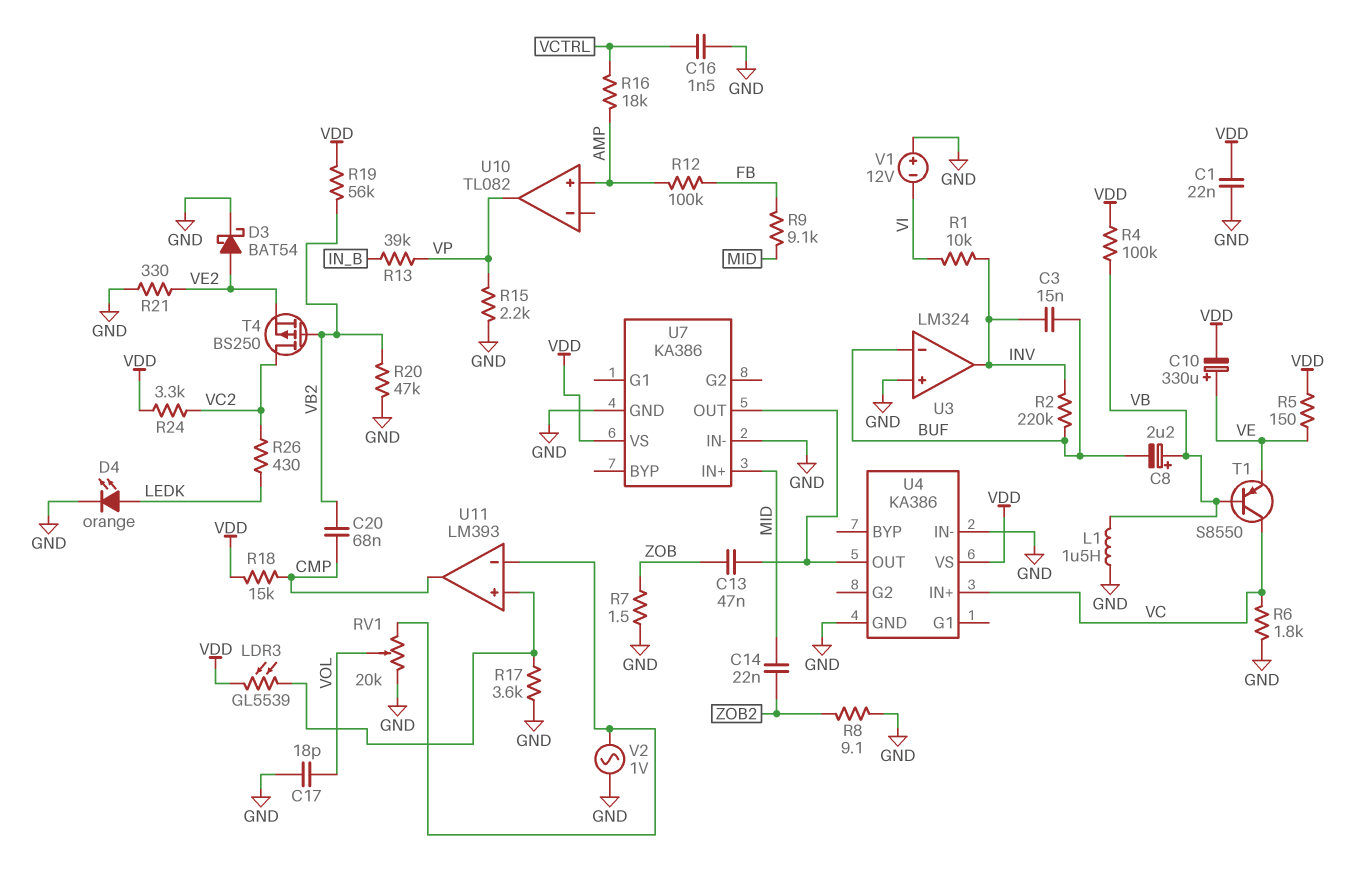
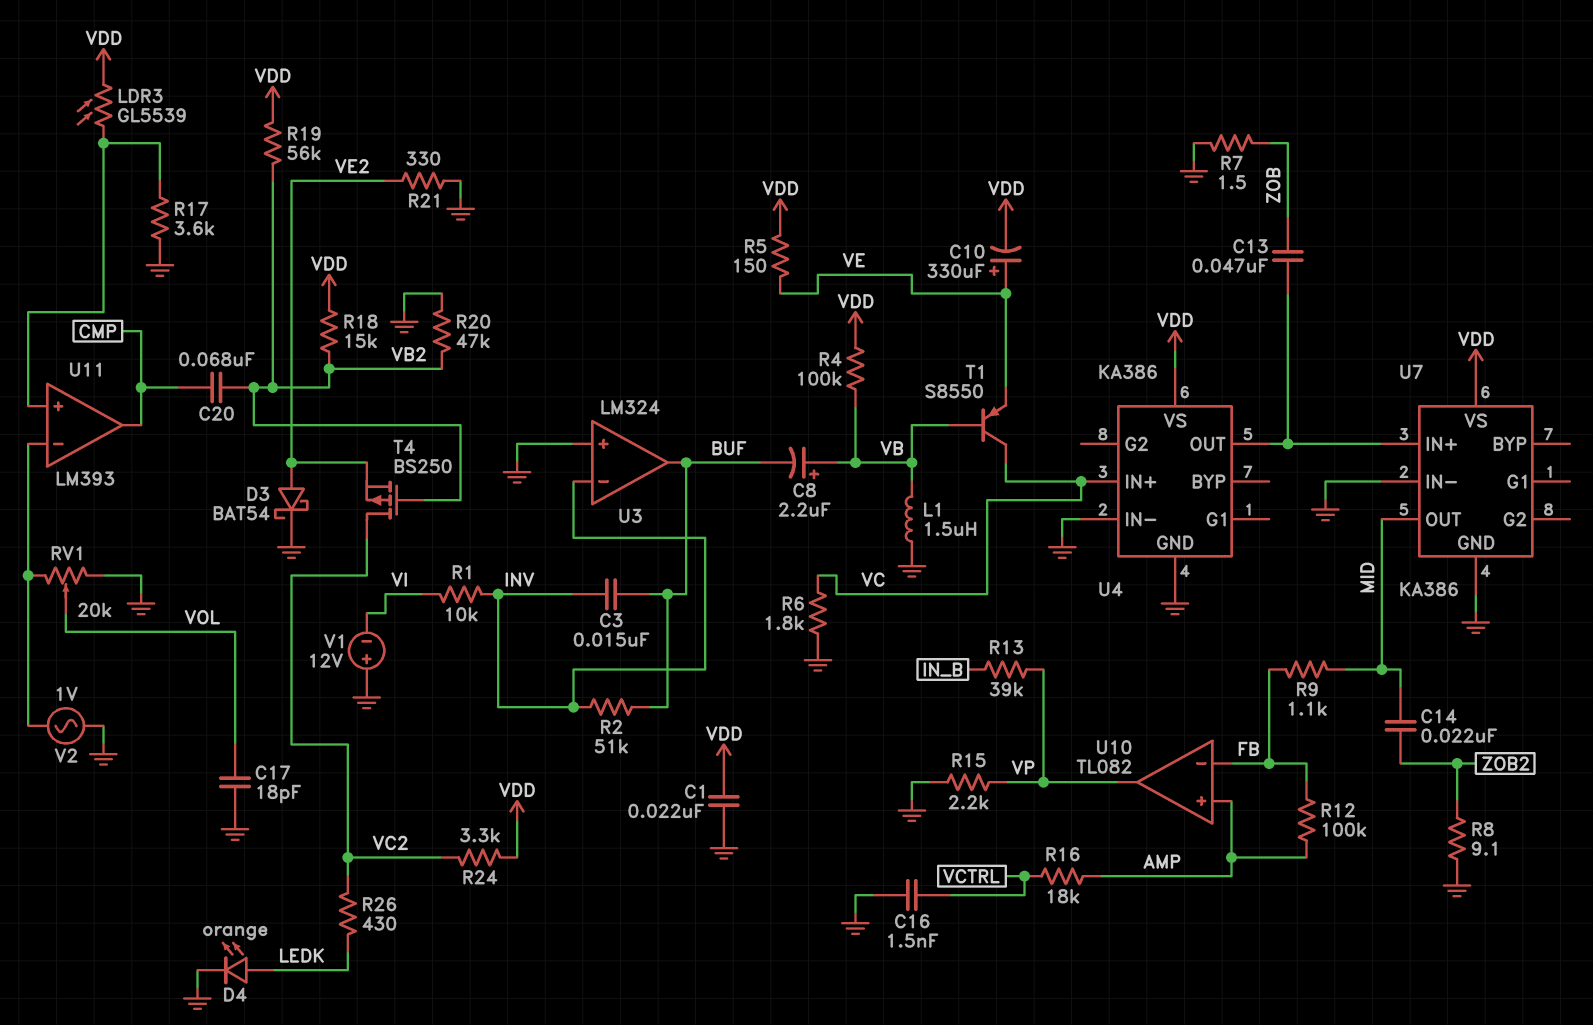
R2: 220k (BUF, INV) -> 51k (BUF, INV)
R9: 9.1k (FB, MID) -> 1.1k (FB, MID)
R18: 15k (CMP, VDD) -> 15k (VB2, VDD)
U3 pin in-: BUF -> INV
U3 pin out: INV -> BUF
U7 pin IN+: MID -> U4/OUT
U7 pin OUT: U4/OUT -> MID
U10 pin in-: none -> FB

